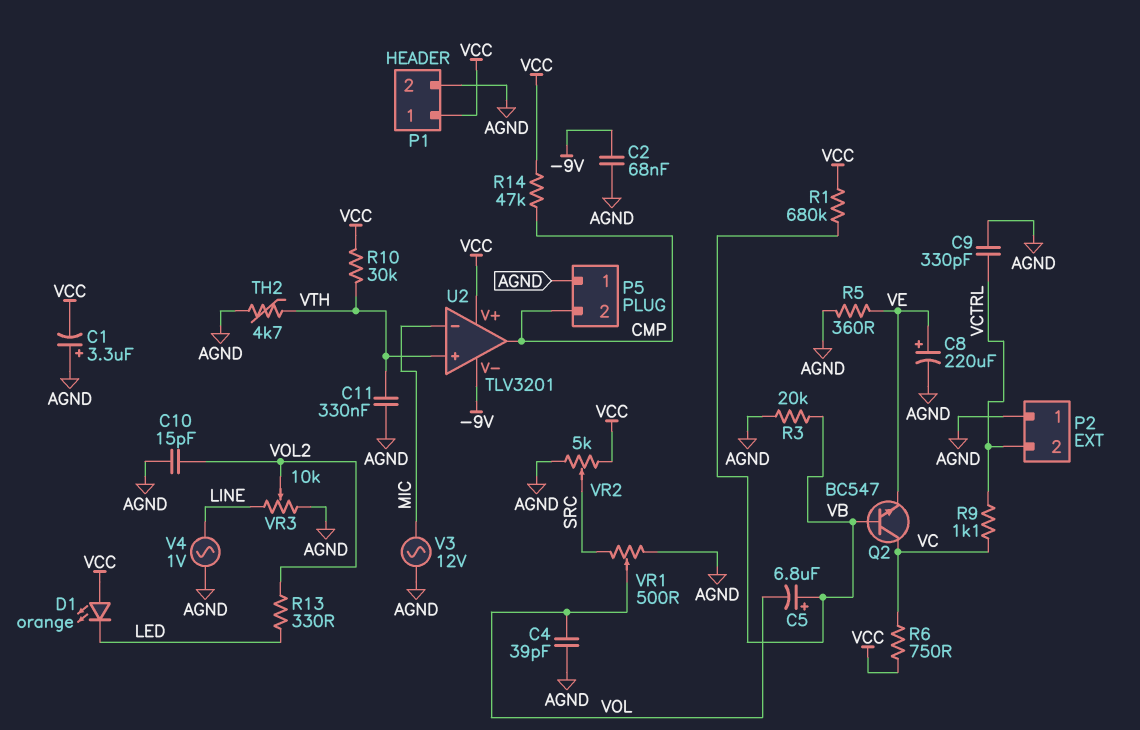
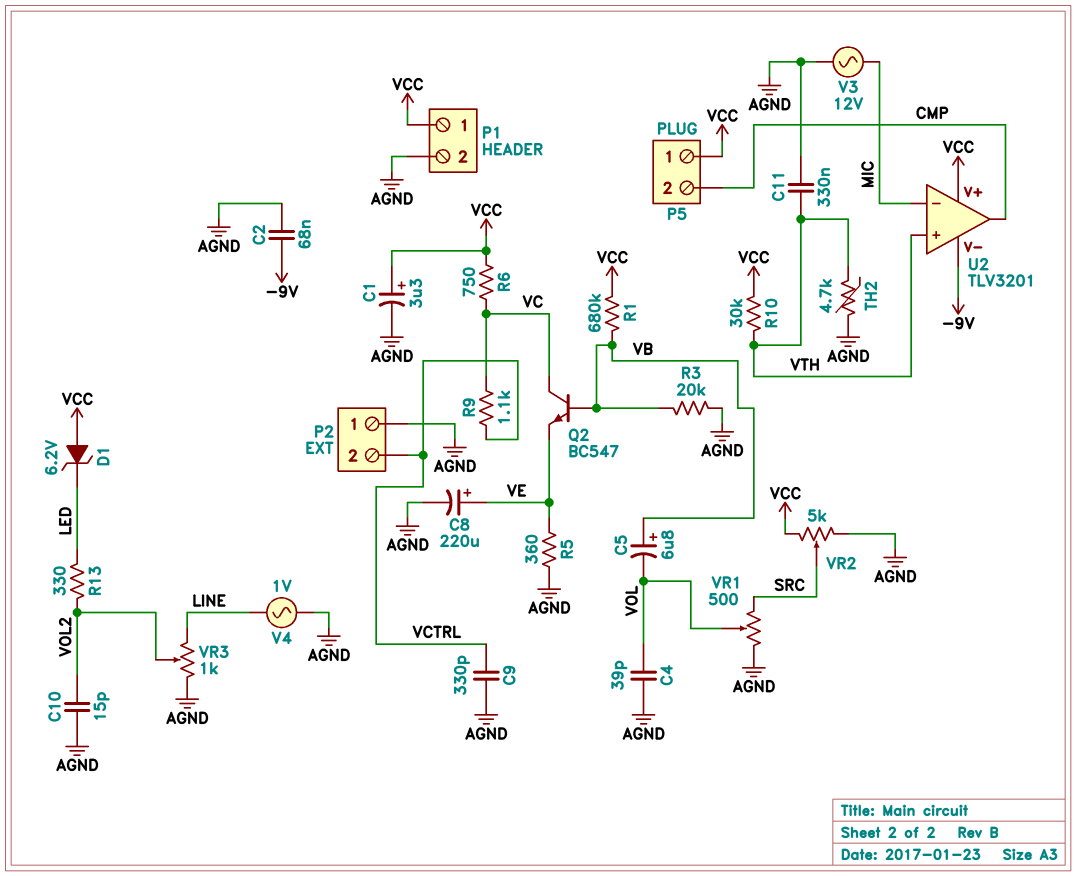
C1: 3.3uF (plus AGND, minus VCC) -> 3.3uF (plus VCC, minus AGND)
D1: LED orange (A VCC, K LED) -> zener 6.2V (A VCC, K LED)
P5 pin 1: AGND -> VCC
R14: 47k (CMP, VCC) -> none
VR3: 10k (AGND, LINE, wiper VOL2) -> 1k (AGND, LINE, wiper VOL2)

